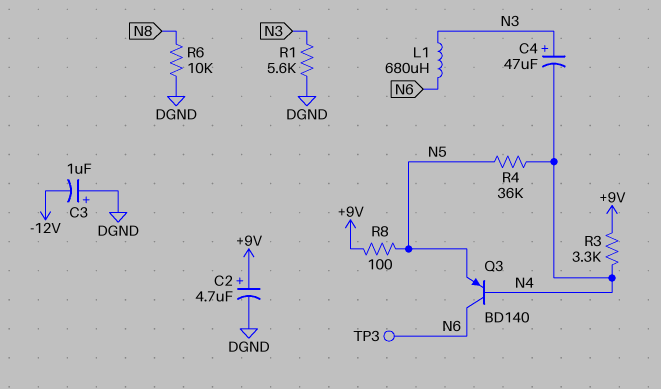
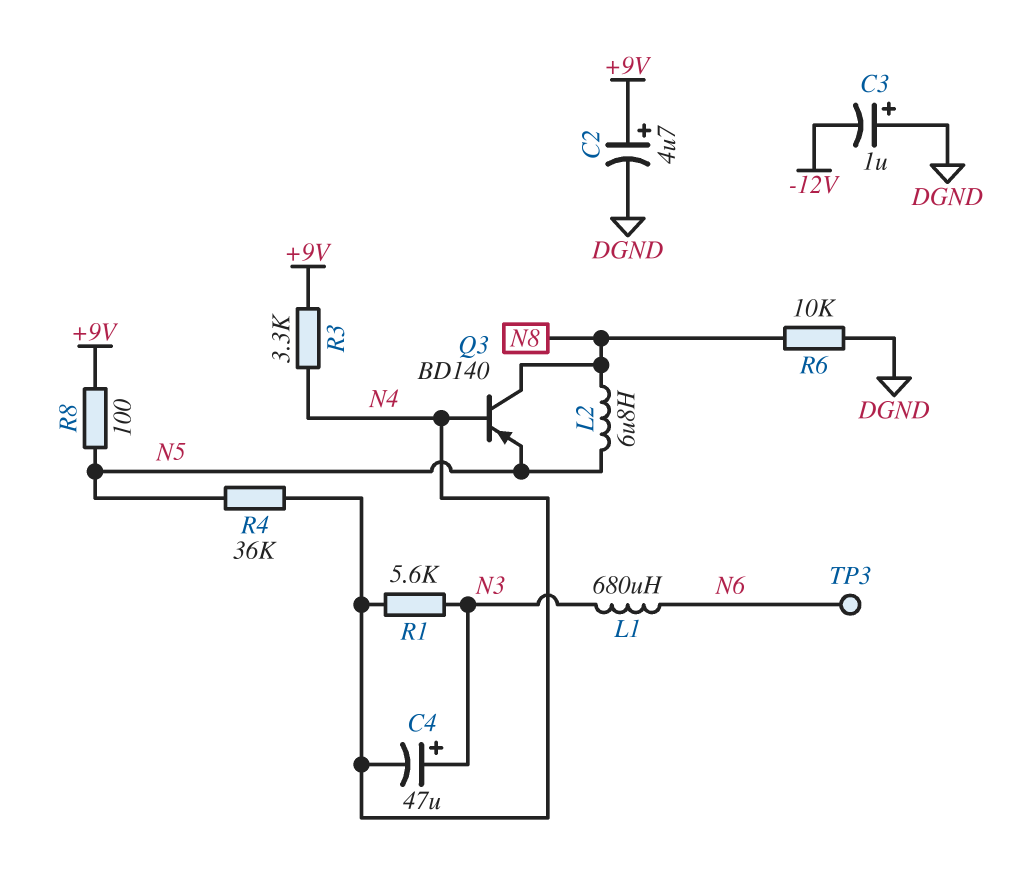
L2: none -> 6.8uH (N5, N8)
Q3: PNP BD140 (B N4, C N6, E N5) -> PNP BD140 (B N4, C N8, E N5)
R1: 5.6k (DGND, N3) -> 5.6k (N3, N4)

